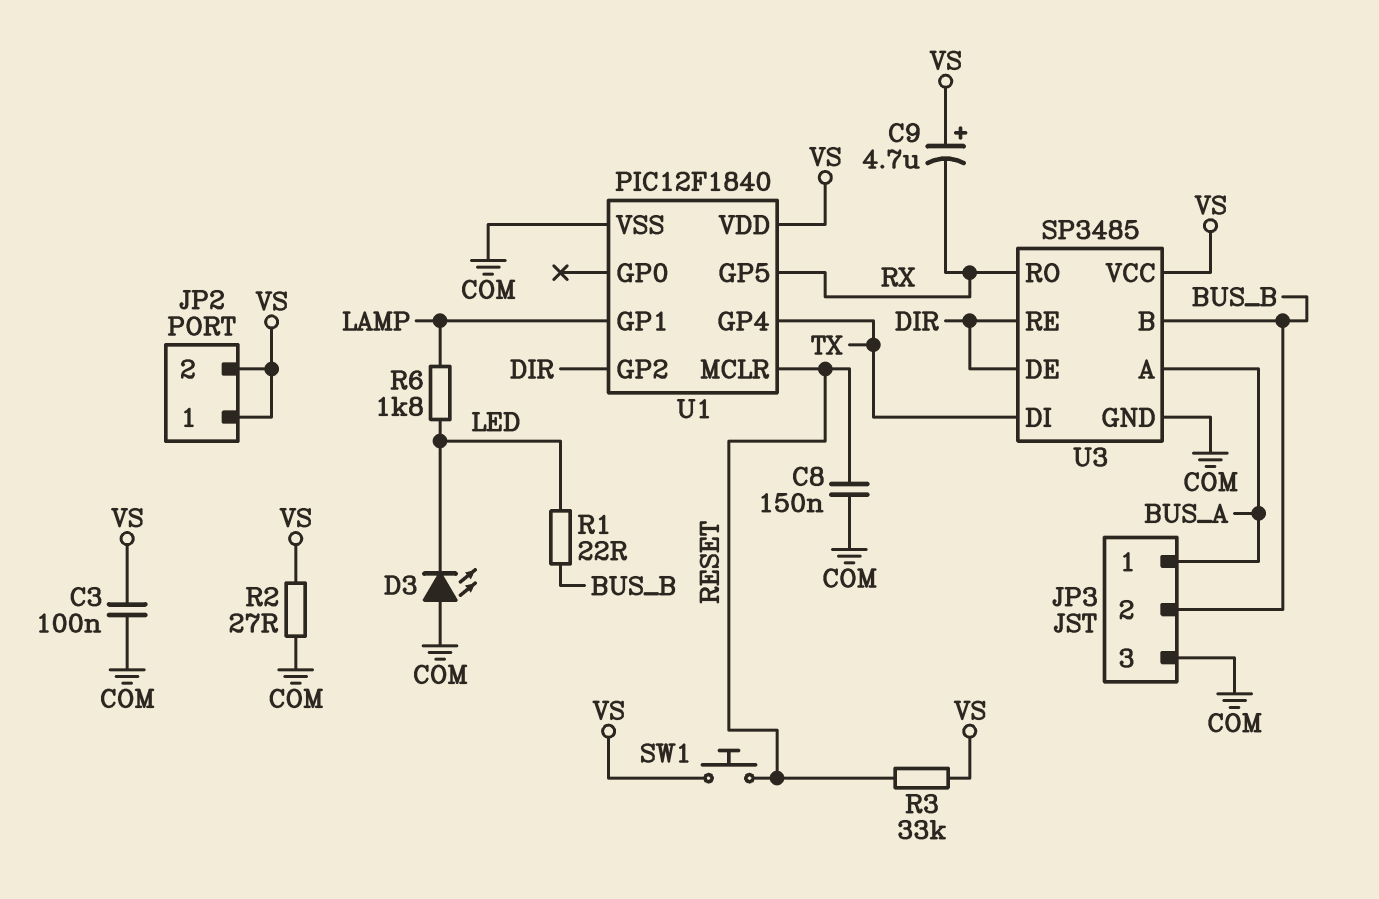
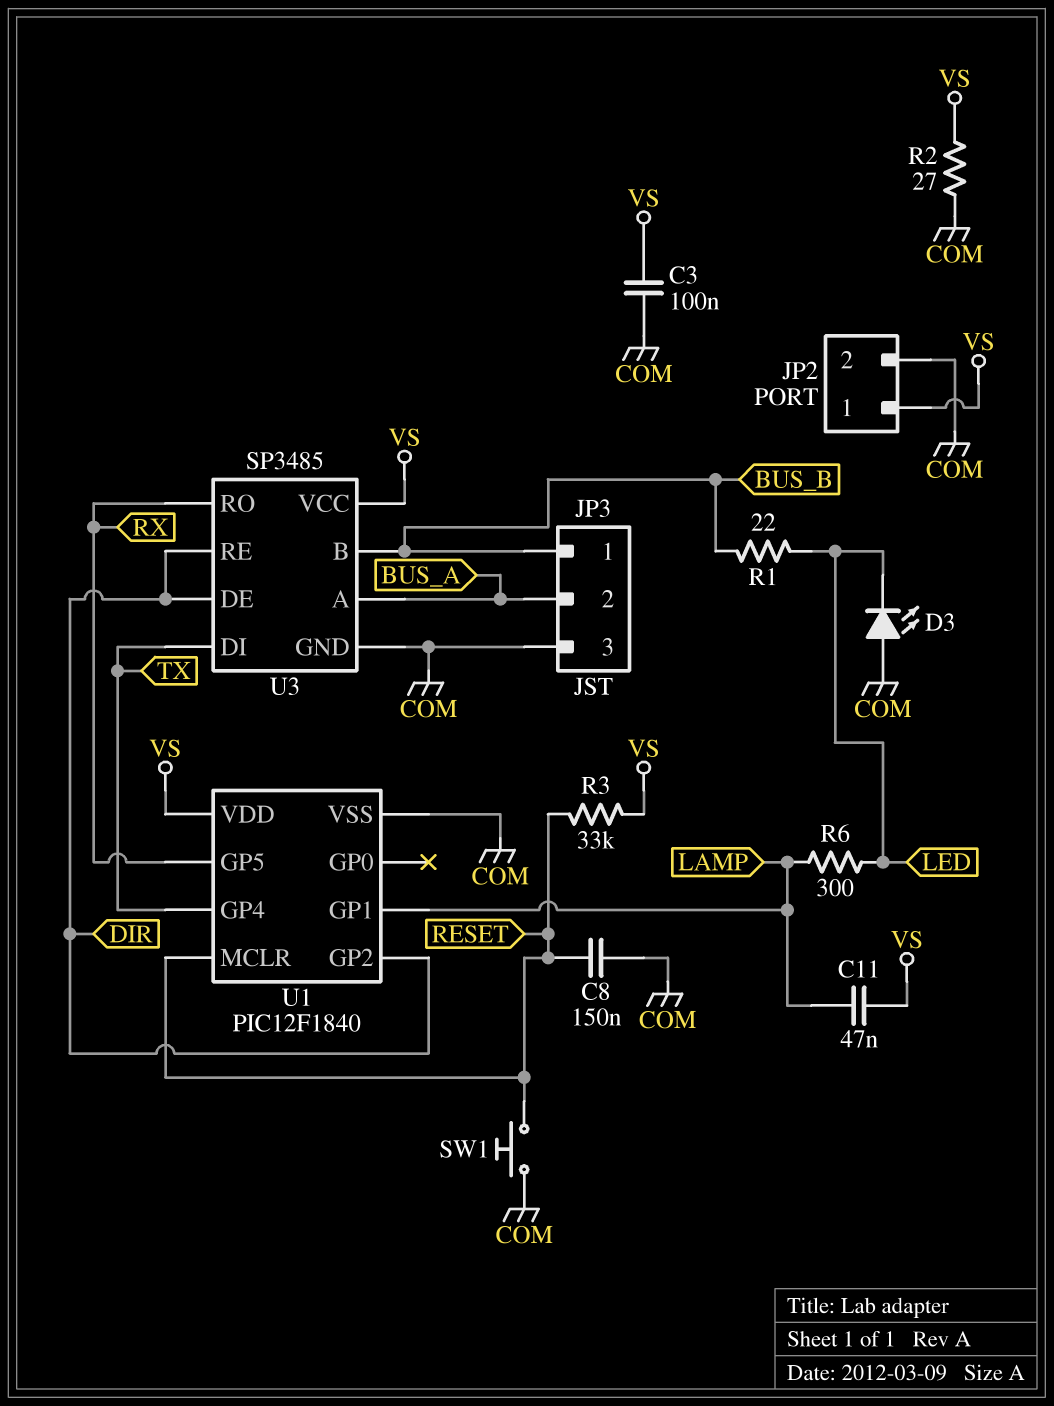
C9: 4.7uF (plus VS, minus RX) -> none
C11: none -> 47nF (LAMP, VS)
JP2 pin 2: VS -> COM
JP3 pin 1: BUS_A -> BUS_B
JP3 pin 2: BUS_B -> BUS_A
R6: 1.8k (LAMP, LED) -> 300 (LAMP, LED)
SW1: button (RESET, VS) -> button (COM, RESET)

